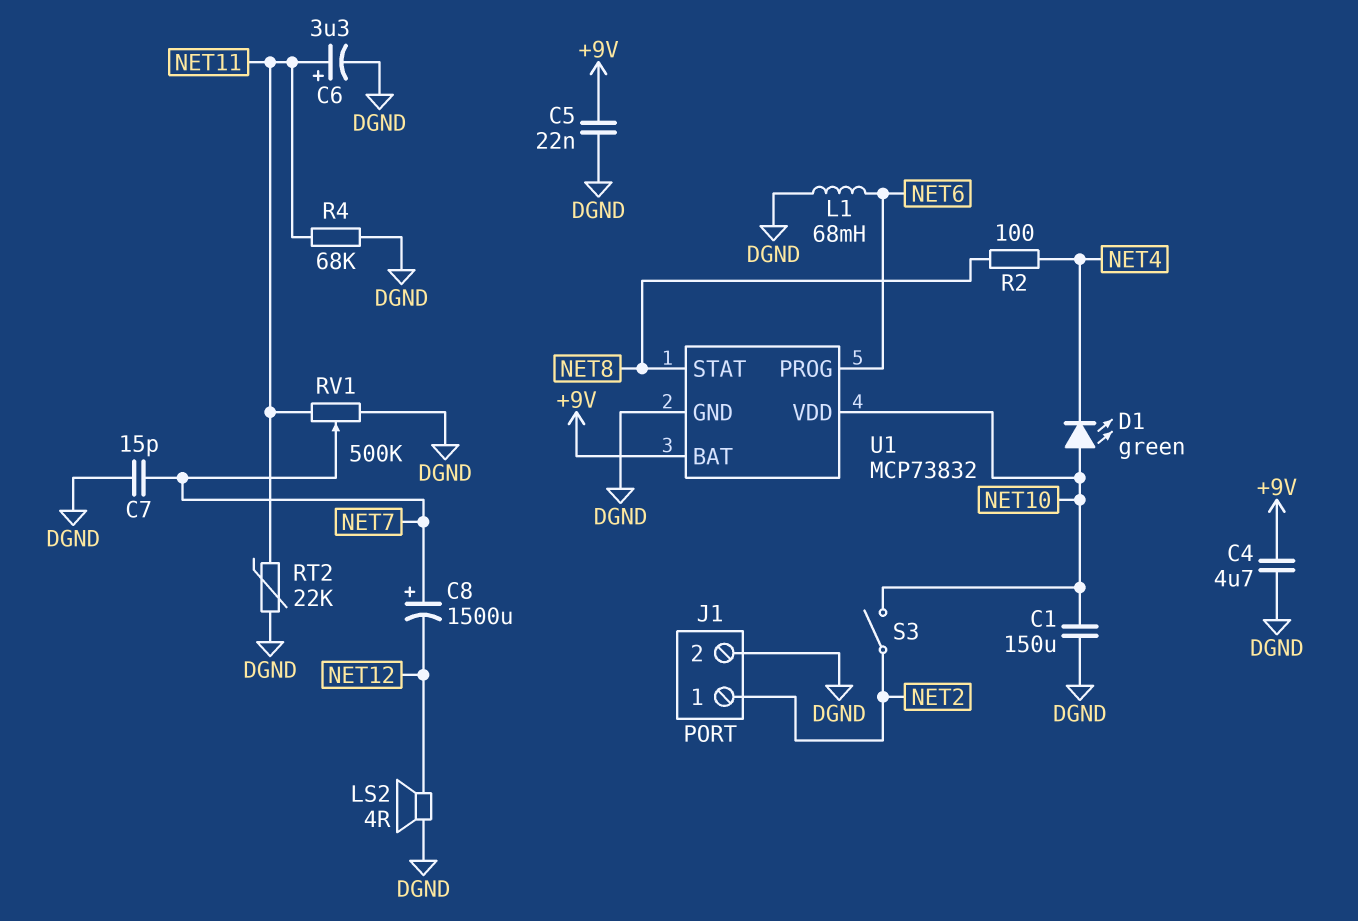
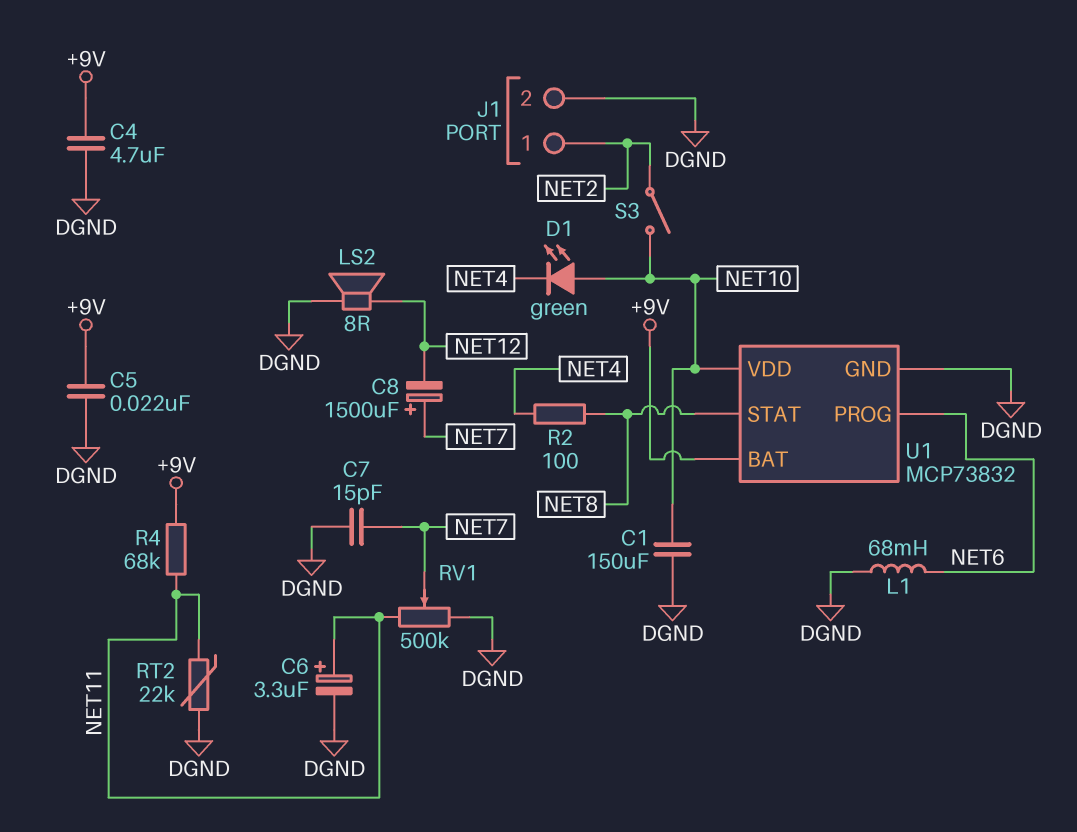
LS2: speaker 4R (DGND, NET12) -> speaker 8R (DGND, NET12)
R4: 68k (DGND, NET11) -> 68k (+9V, NET11)

